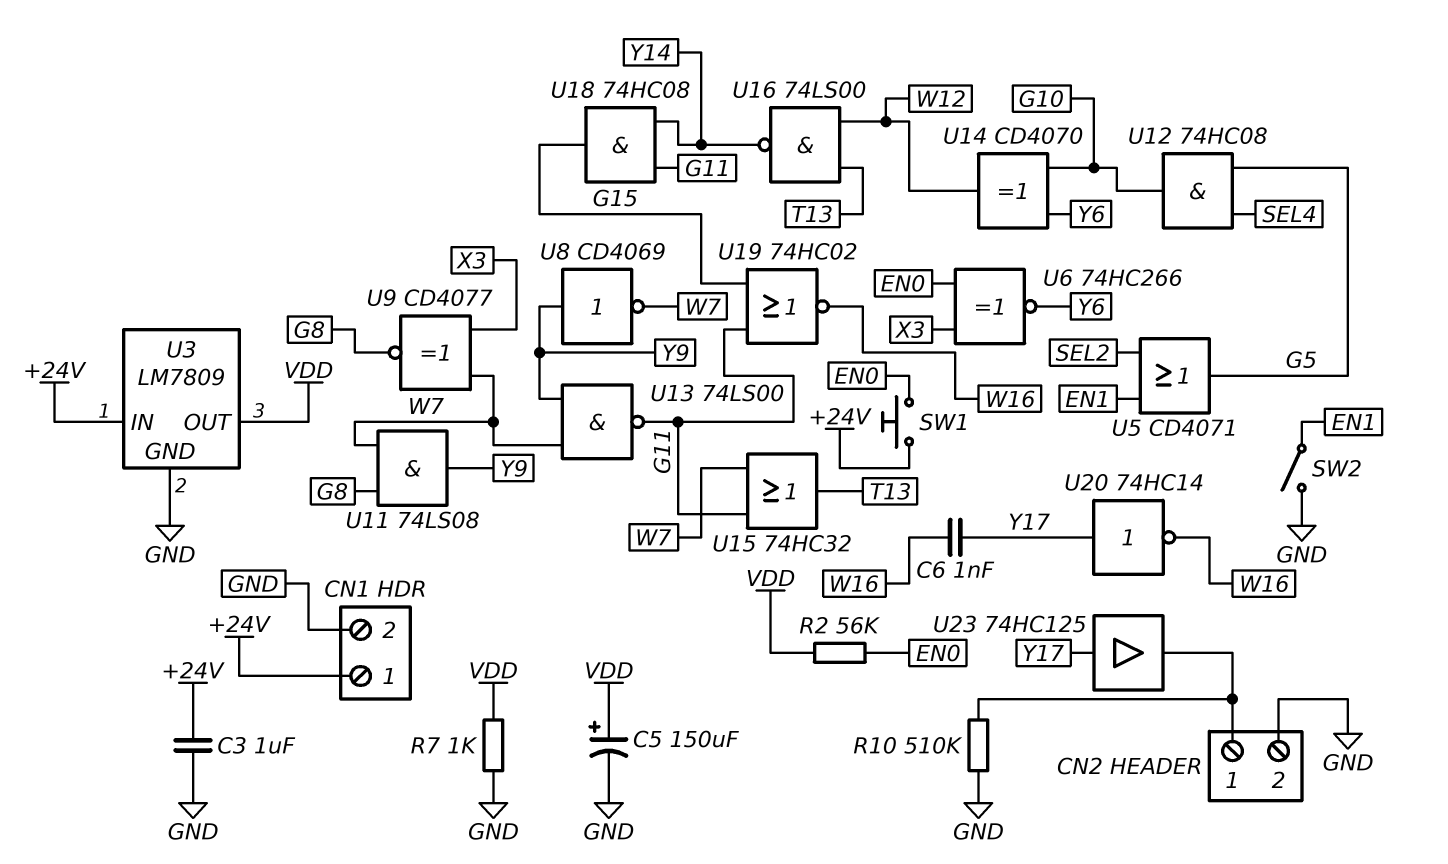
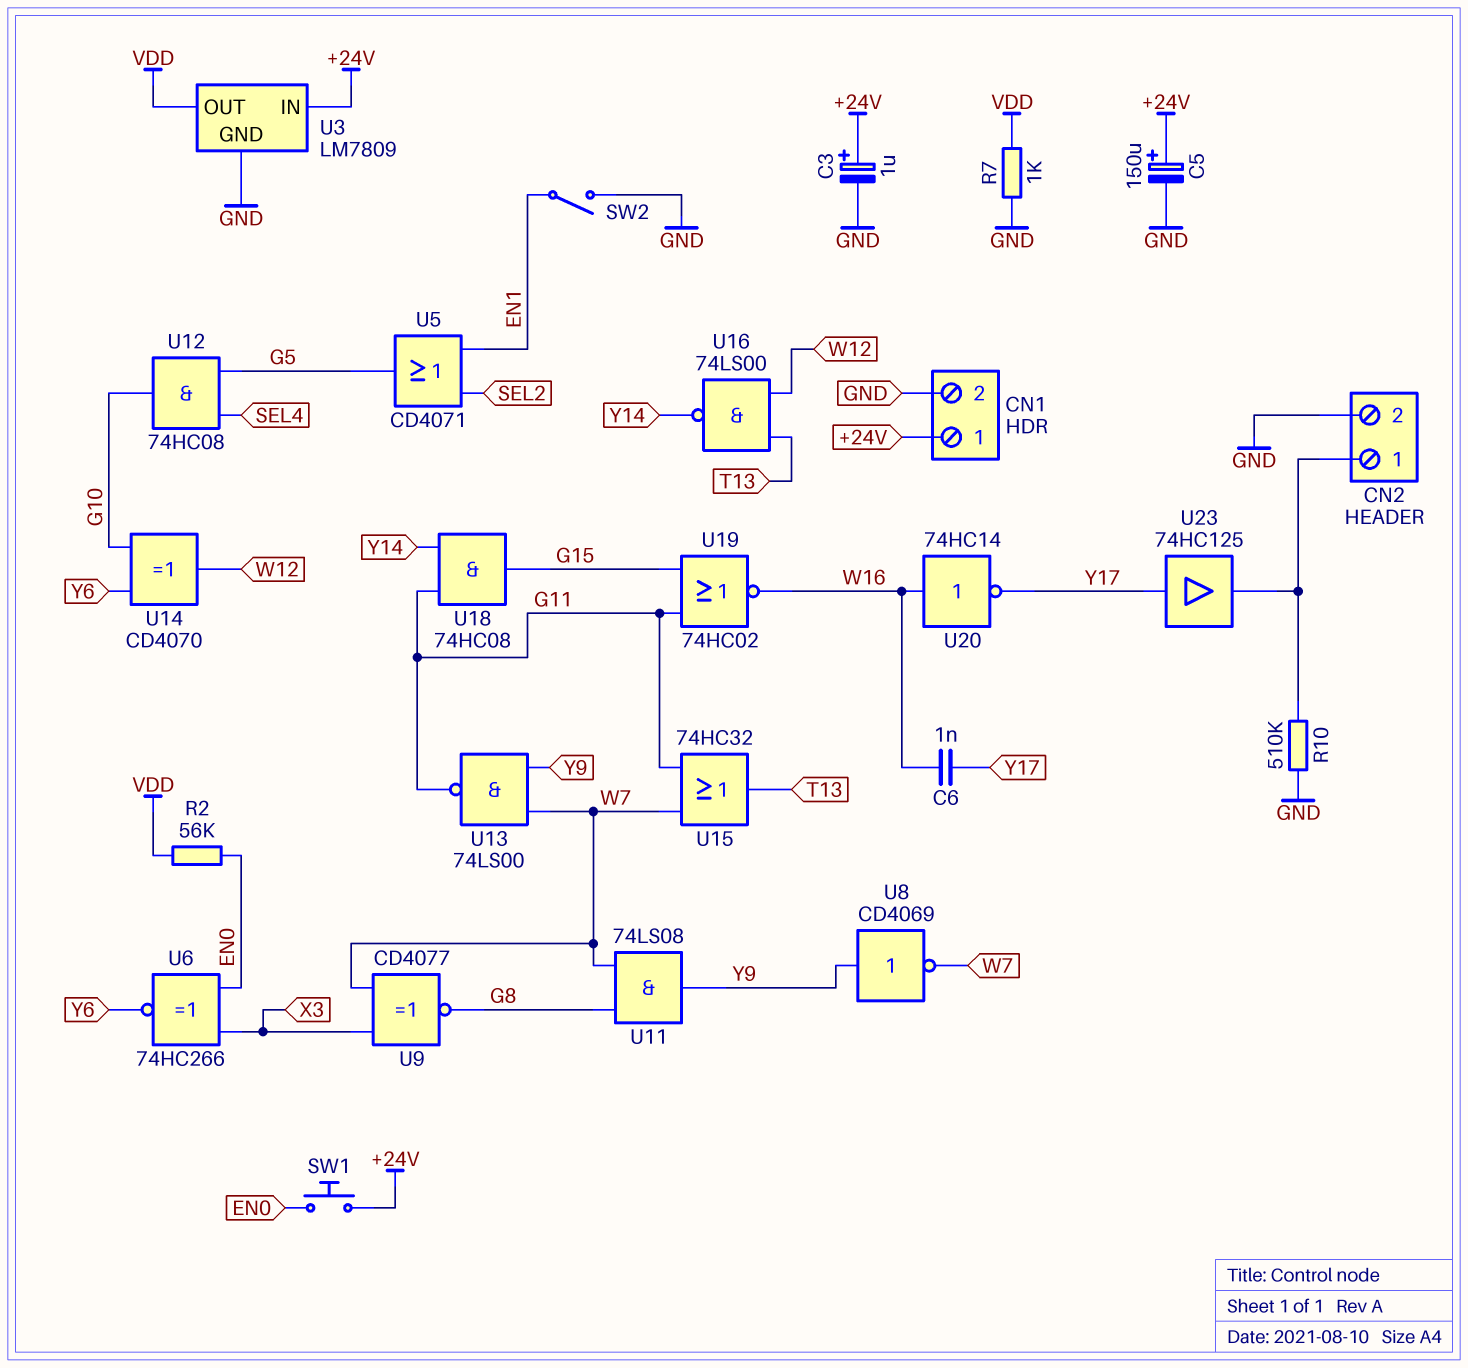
C3: 1uF (+24V, GND) -> 1uF (plus +24V, minus GND)
C5: 150uF (plus VDD, minus GND) -> 150uF (plus +24V, minus GND)
U20: NOT 74HC14 (in Y17, out W16) -> NOT 74HC14 (in W16, out Y17)

